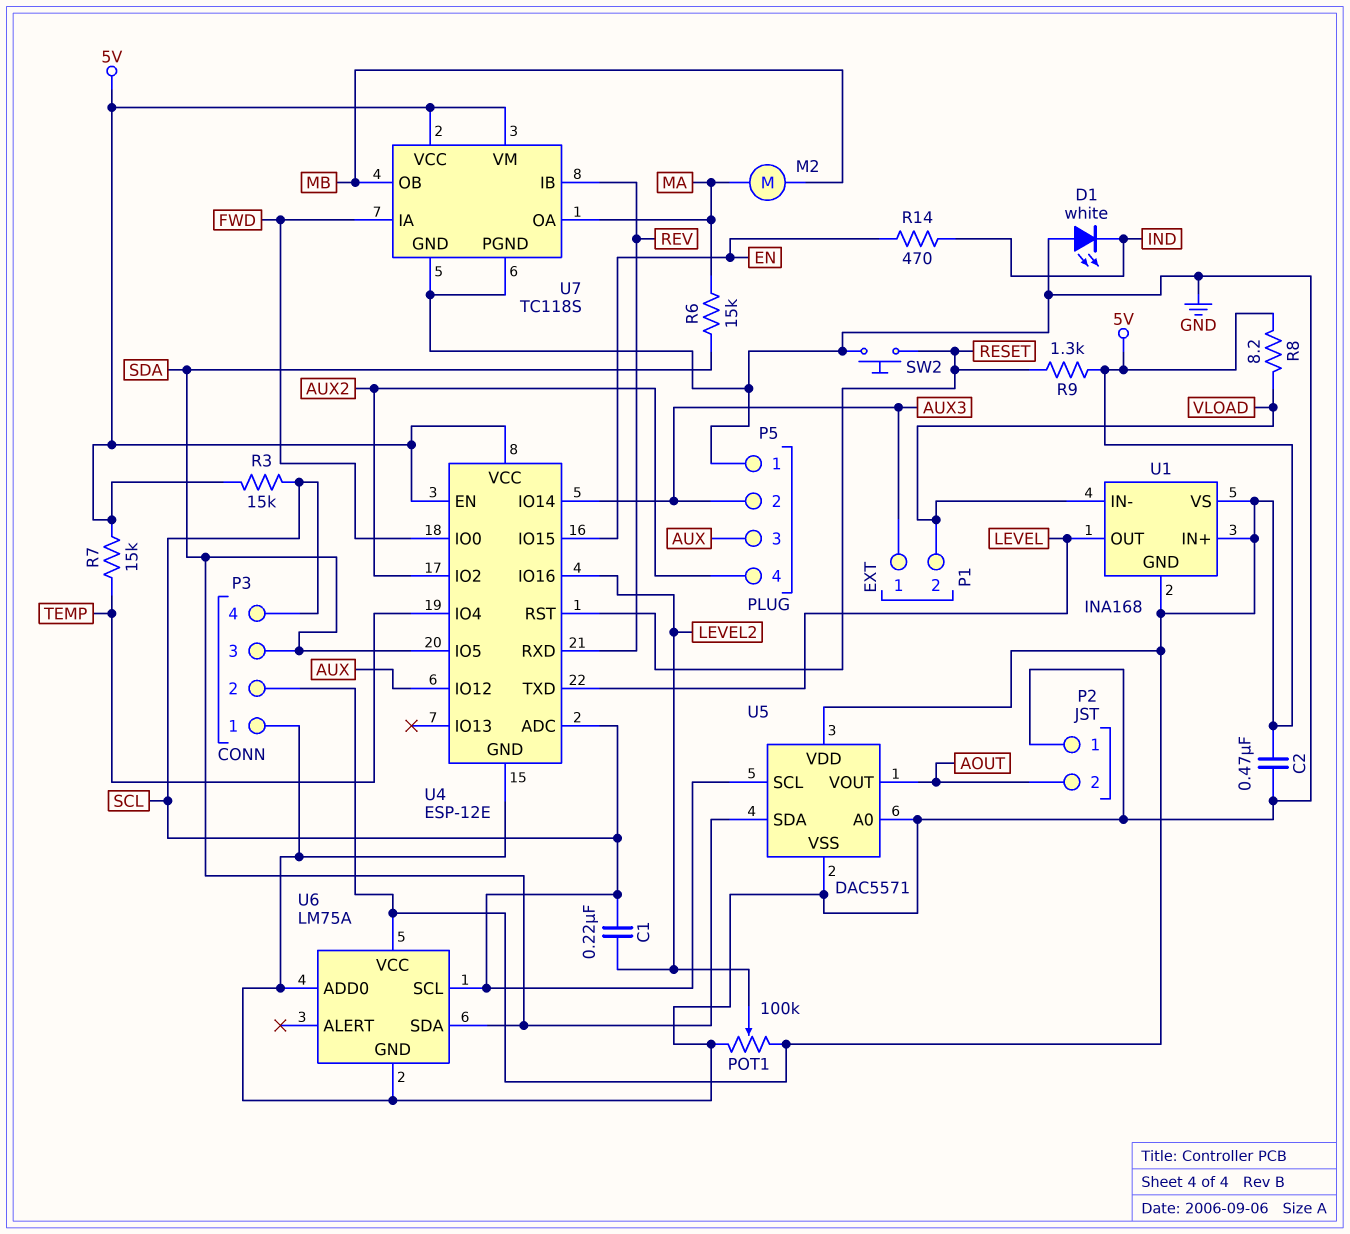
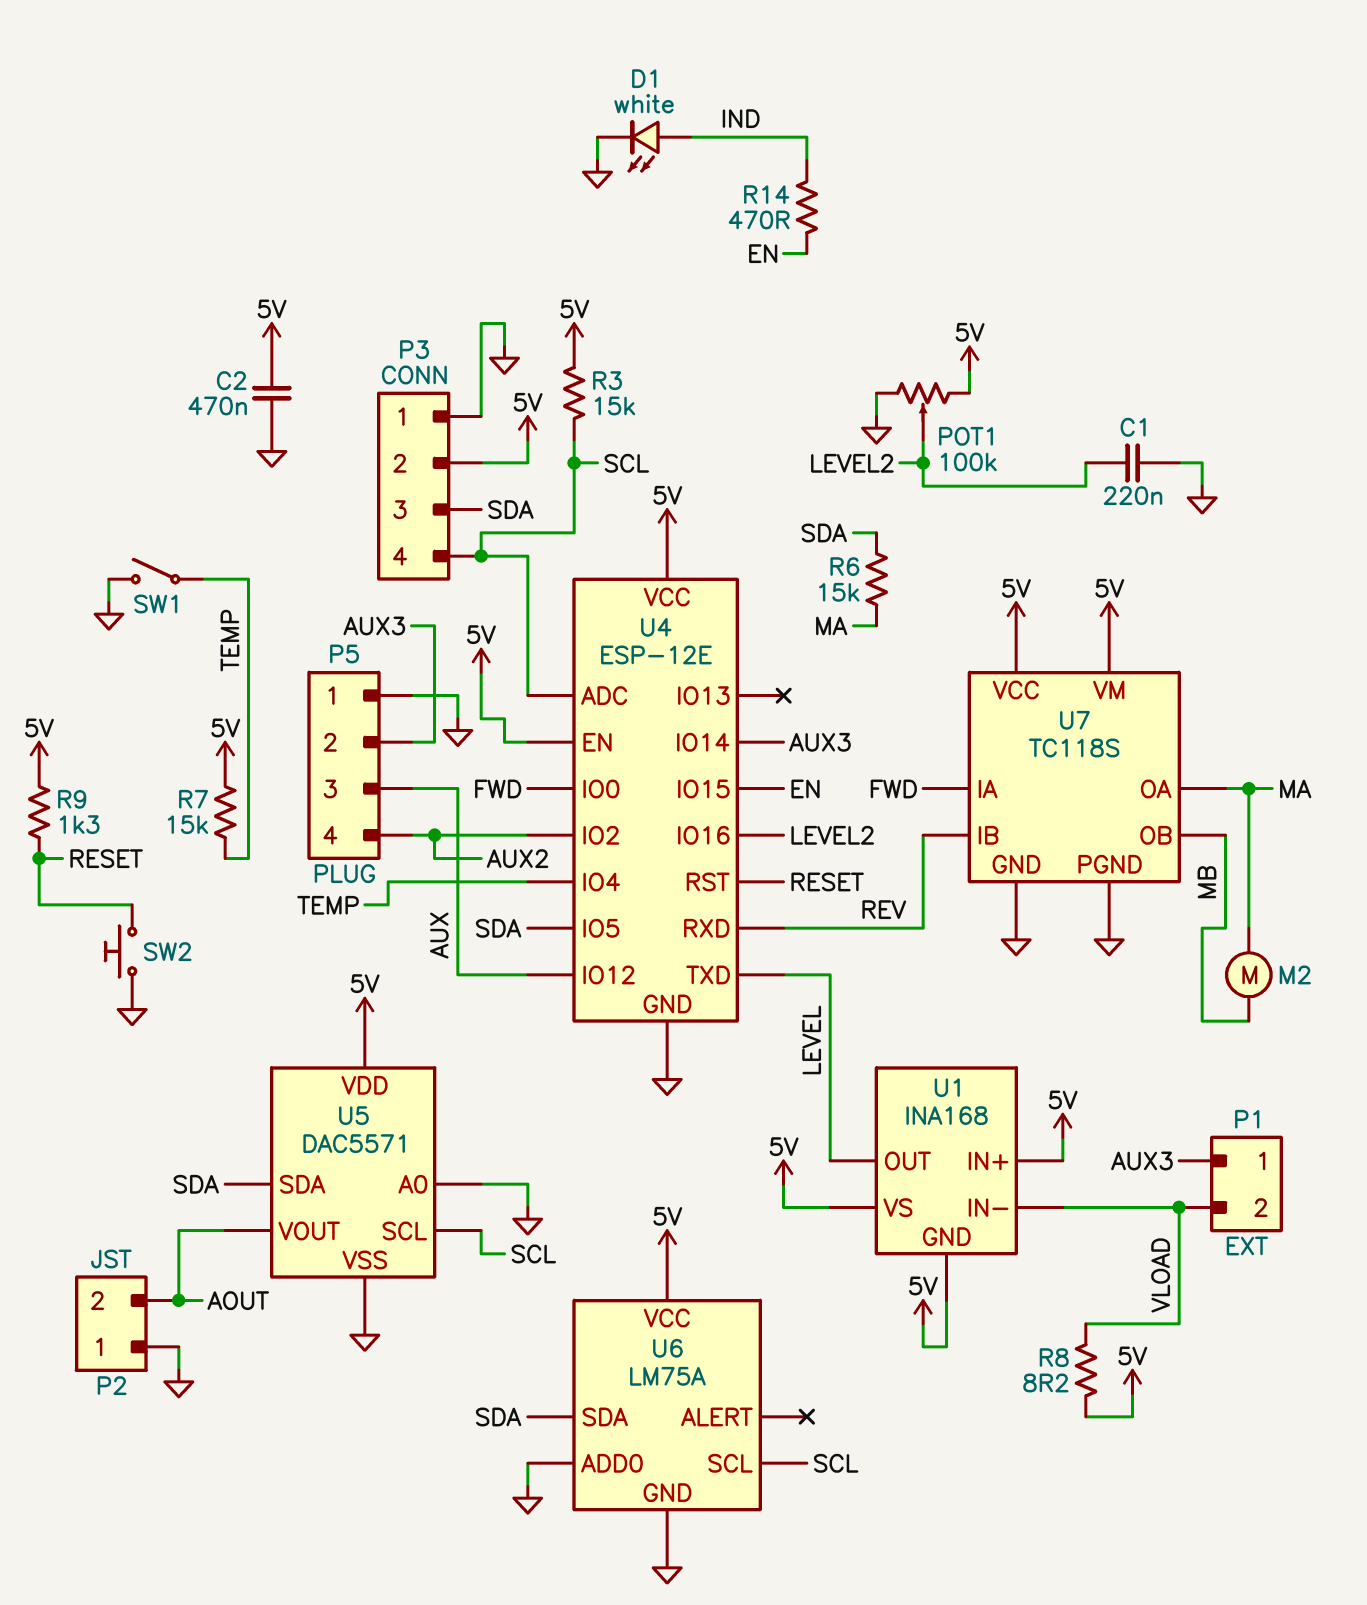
C1: 220nF (LEVEL2, SCL) -> 220nF (GND, LEVEL2)
D1: LED white (A GND, K IND) -> LED white (A IND, K GND)
SW1: none -> switch (GND, TEMP)

